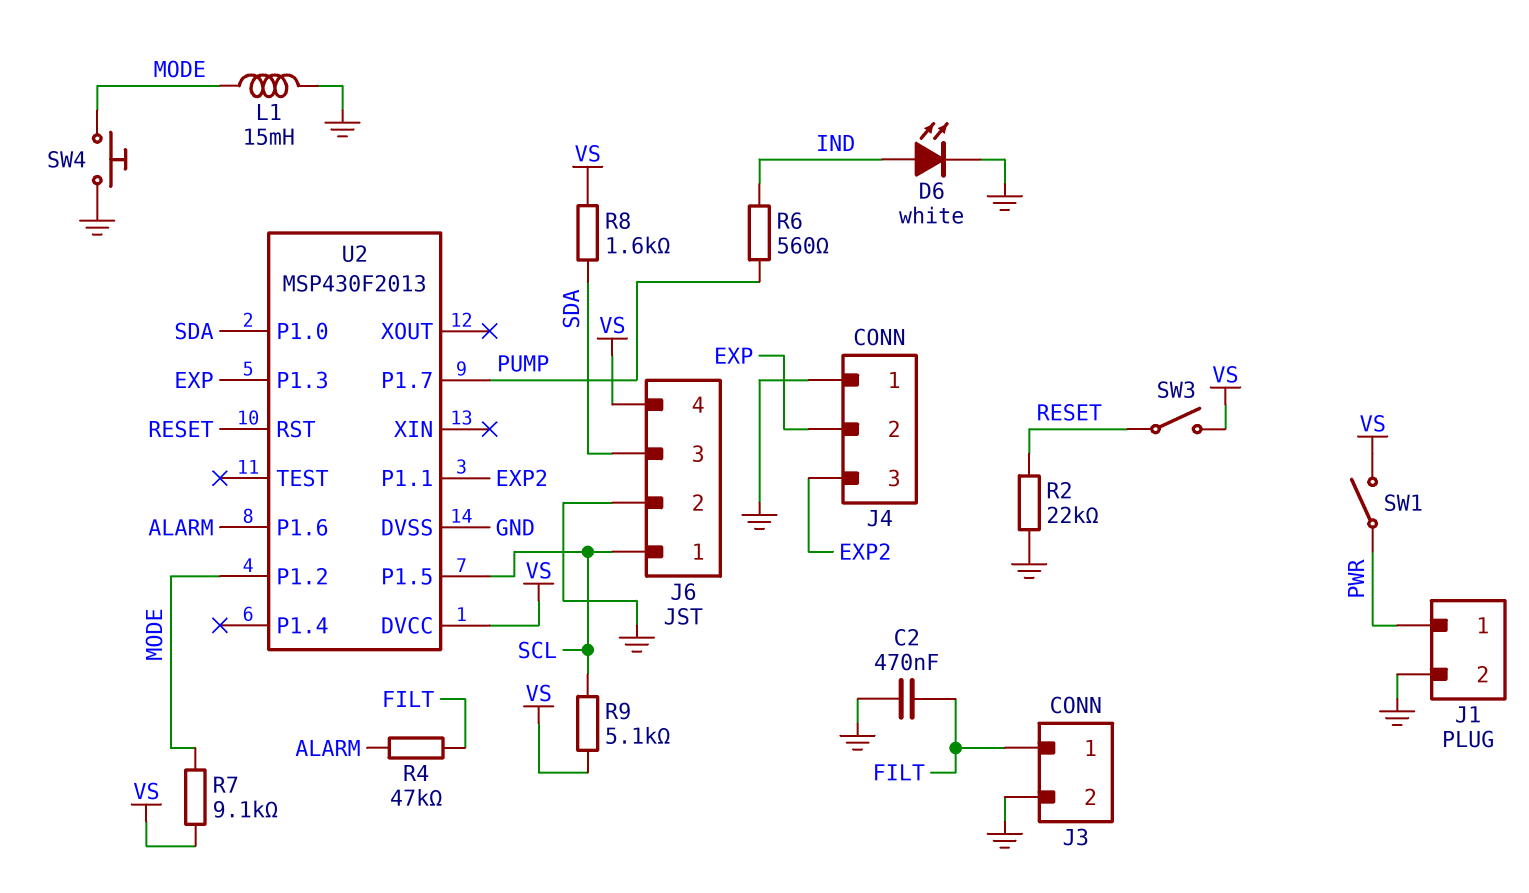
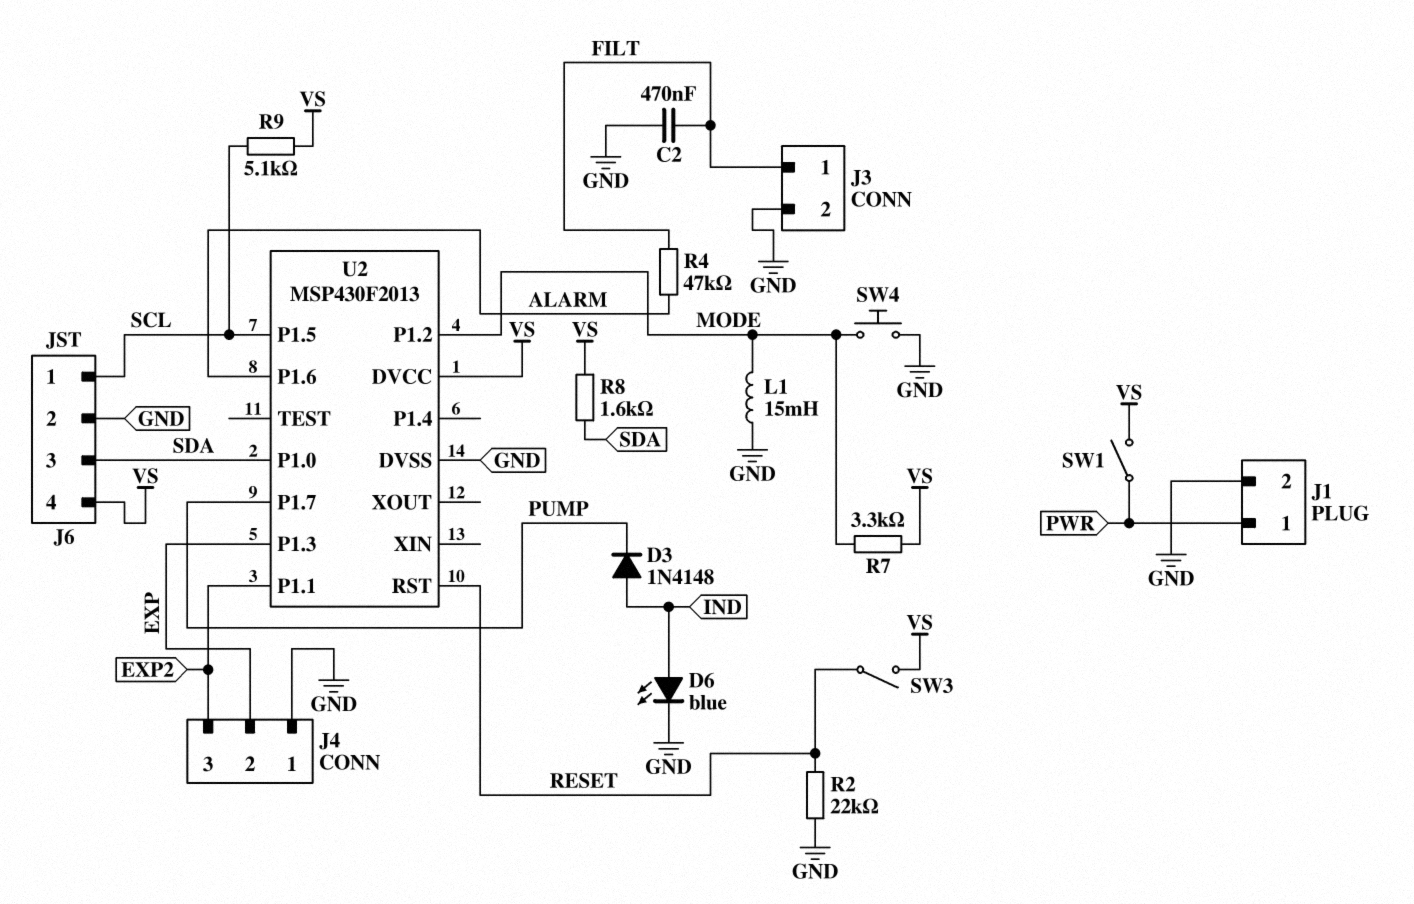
D3: none -> diode 1N4148 (A IND, K PUMP)
D6: LED white (A IND, K GND) -> LED blue (A IND, K GND)
R6: 560 (IND, PUMP) -> none
R7: 9.1k (MODE, VS) -> 3.3k (MODE, VS)

